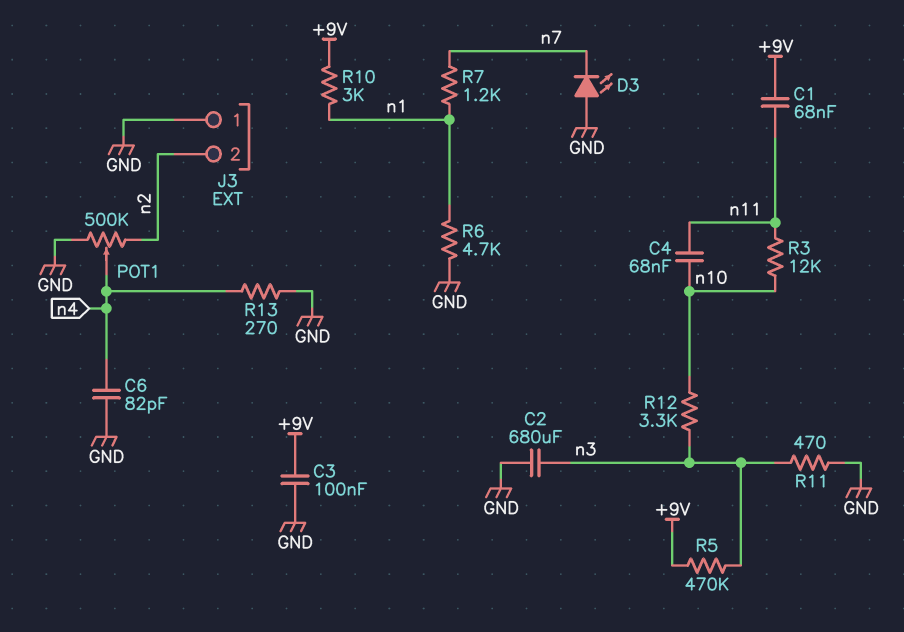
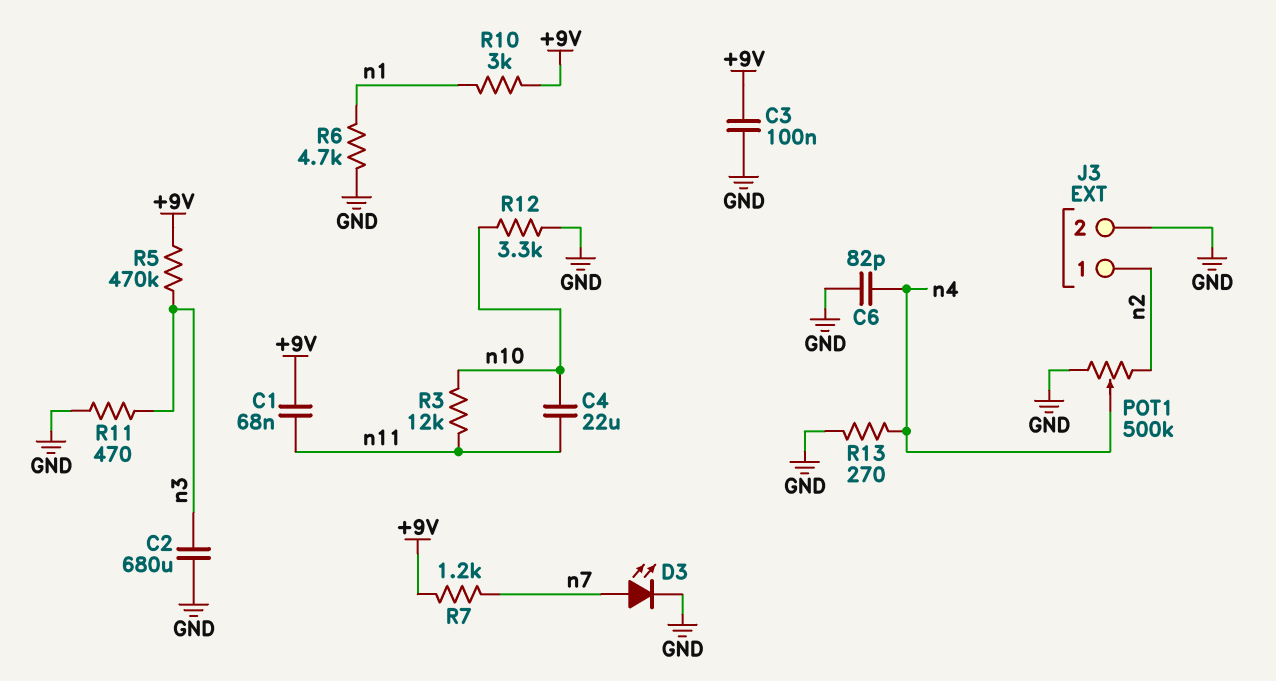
C4: 68nF (n10, n11) -> 22uF (n10, n11)
D3: LED (A GND, K n7) -> LED (A n7, K GND)
J3 pin 1: GND -> n2
J3 pin 2: n2 -> GND
R7: 1.2k (n1, n7) -> 1.2k (+9V, n7)
R12: 3.3k (n3, n10) -> 3.3k (GND, n10)

